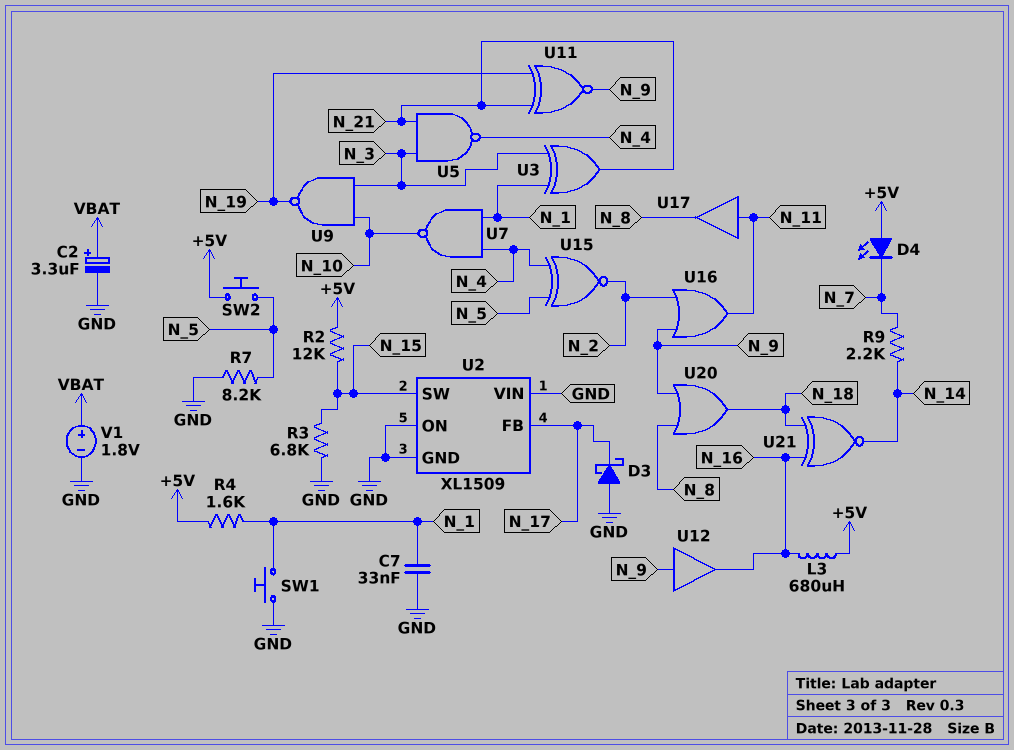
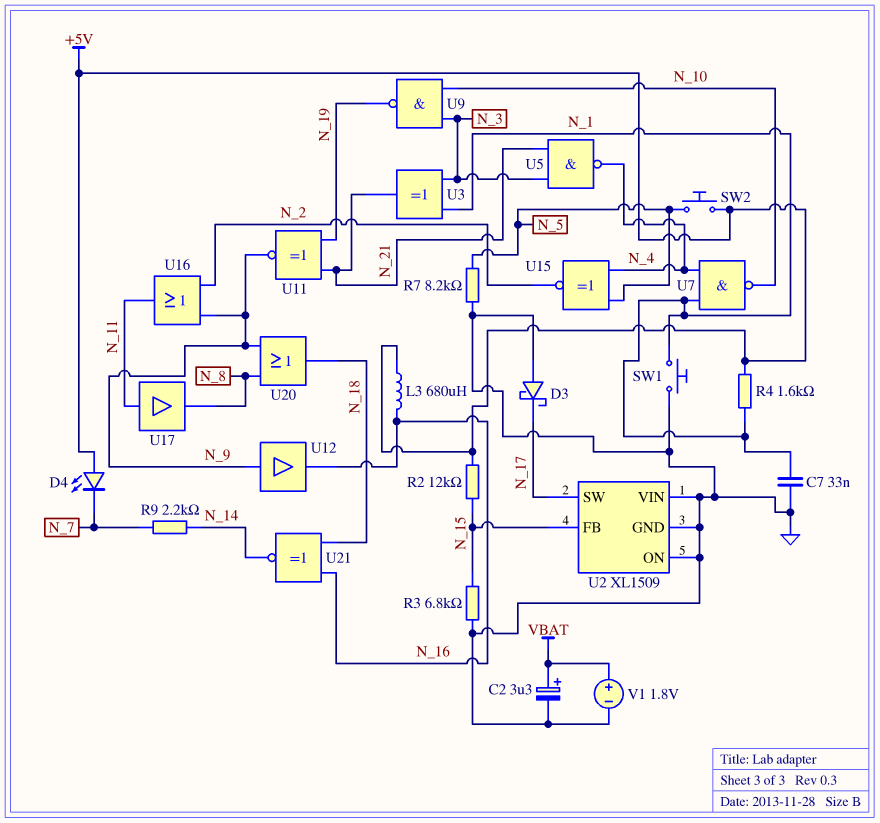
U2 pin FB: N_17 -> N_15
U2 pin SW: N_15 -> N_17

